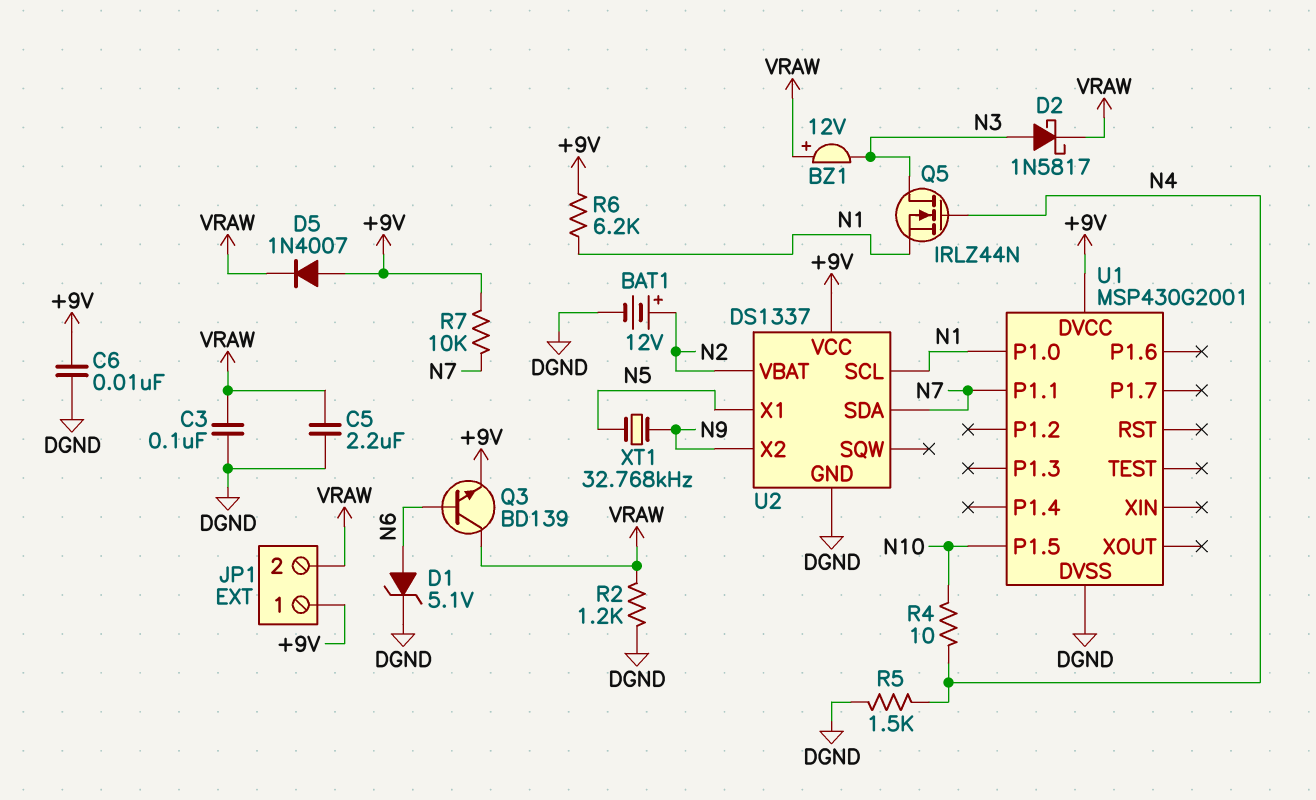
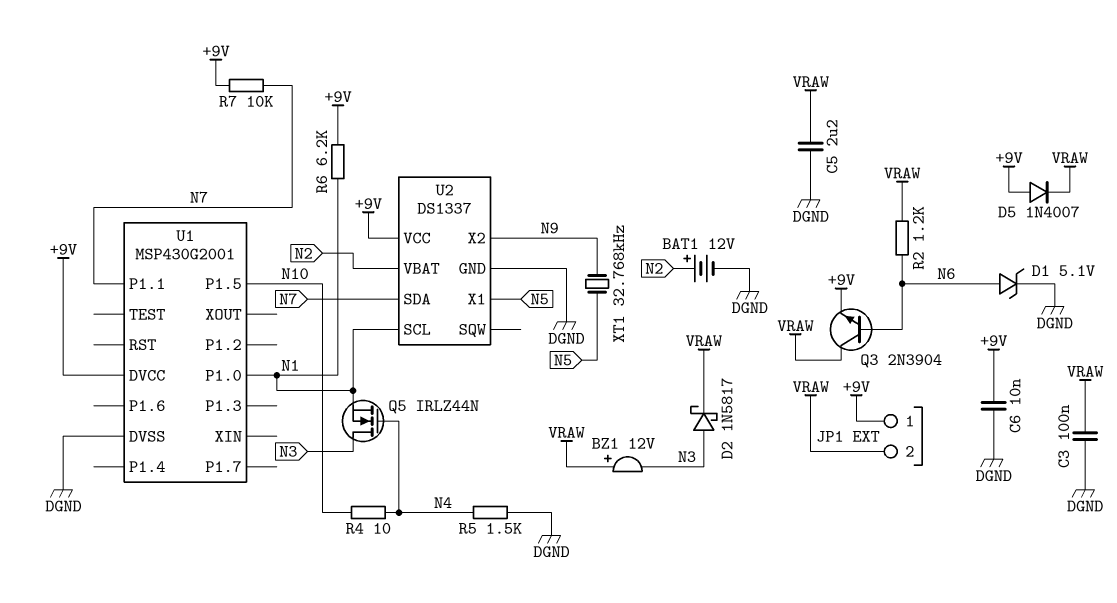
Q3: NPN BD139 (B N6, C VRAW, E +9V) -> NPN 2N3904 (B N6, C VRAW, E +9V)
R2: 1.2k (DGND, VRAW) -> 1.2k (N6, VRAW)

